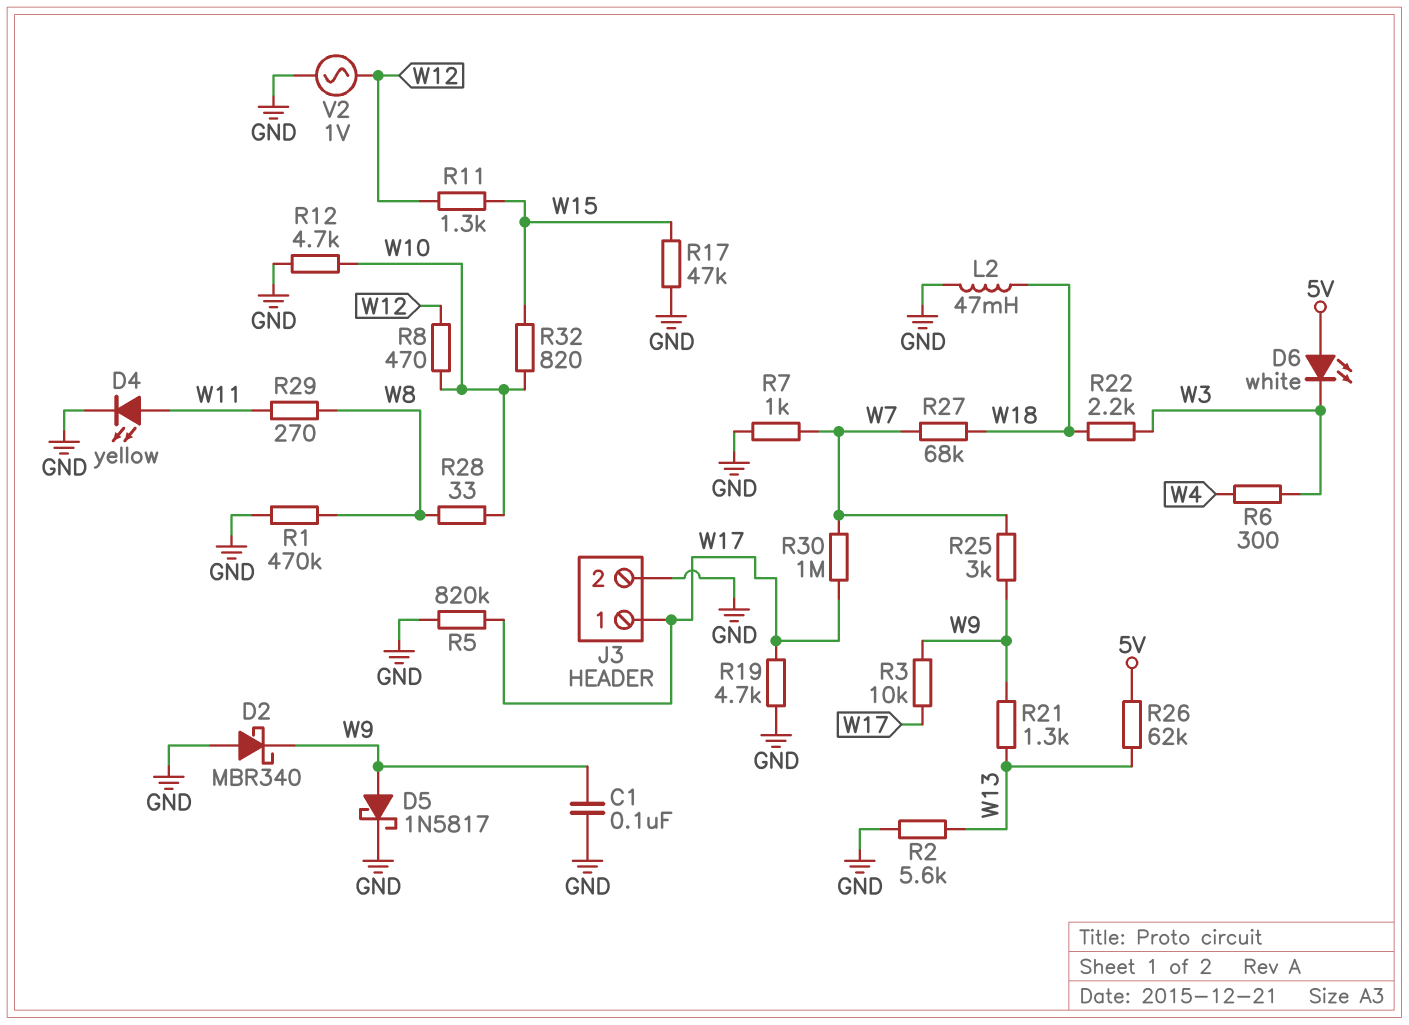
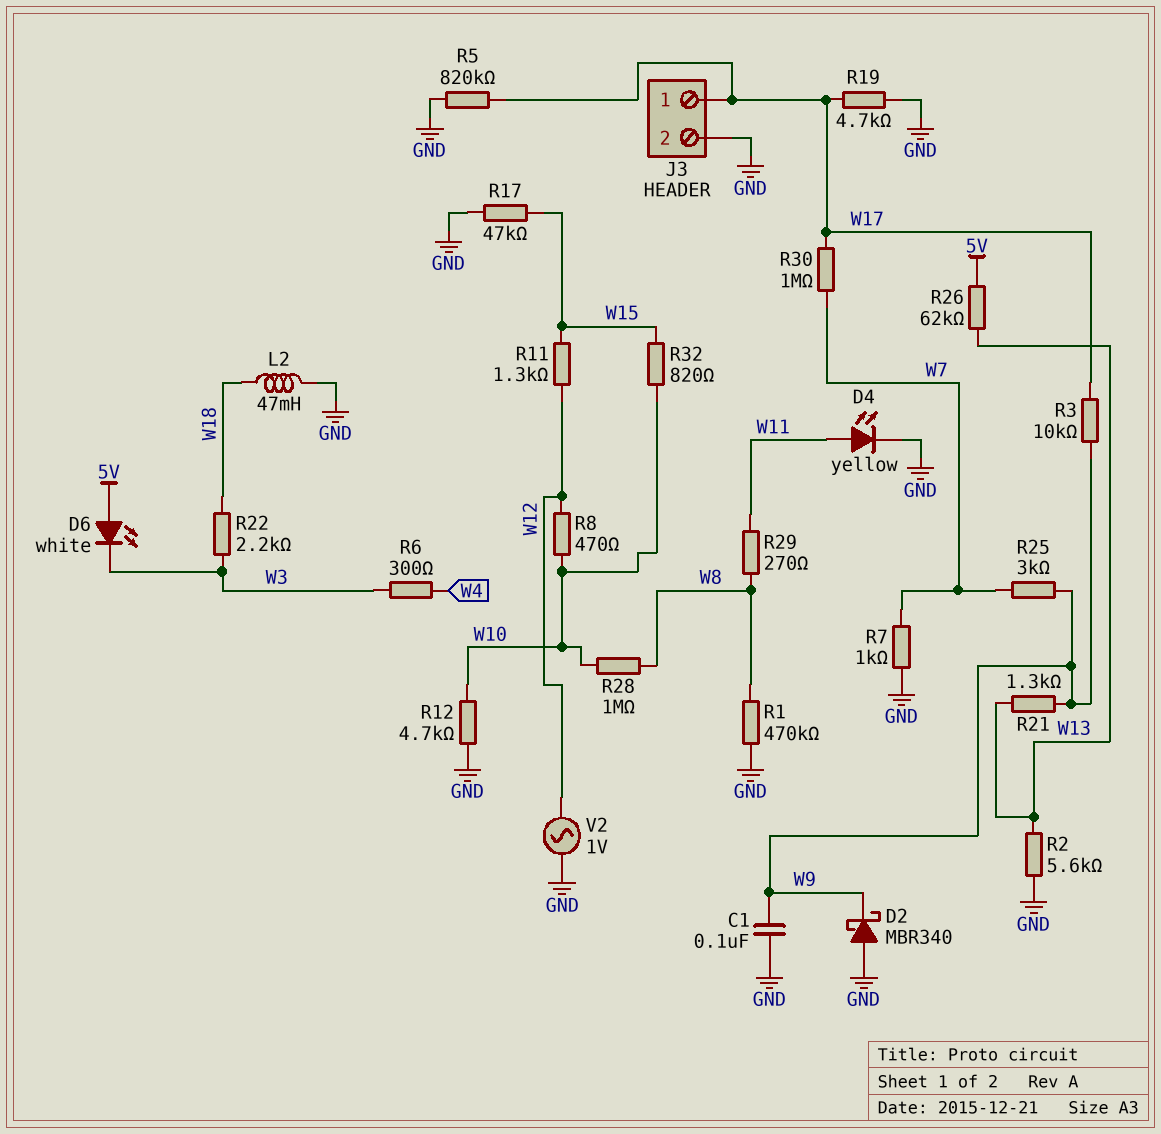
D5: schottky 1N5817 (A W9, K GND) -> none
R27: 68k (W7, W18) -> none
R28: 33 (W8, W10) -> 1M (W8, W10)

